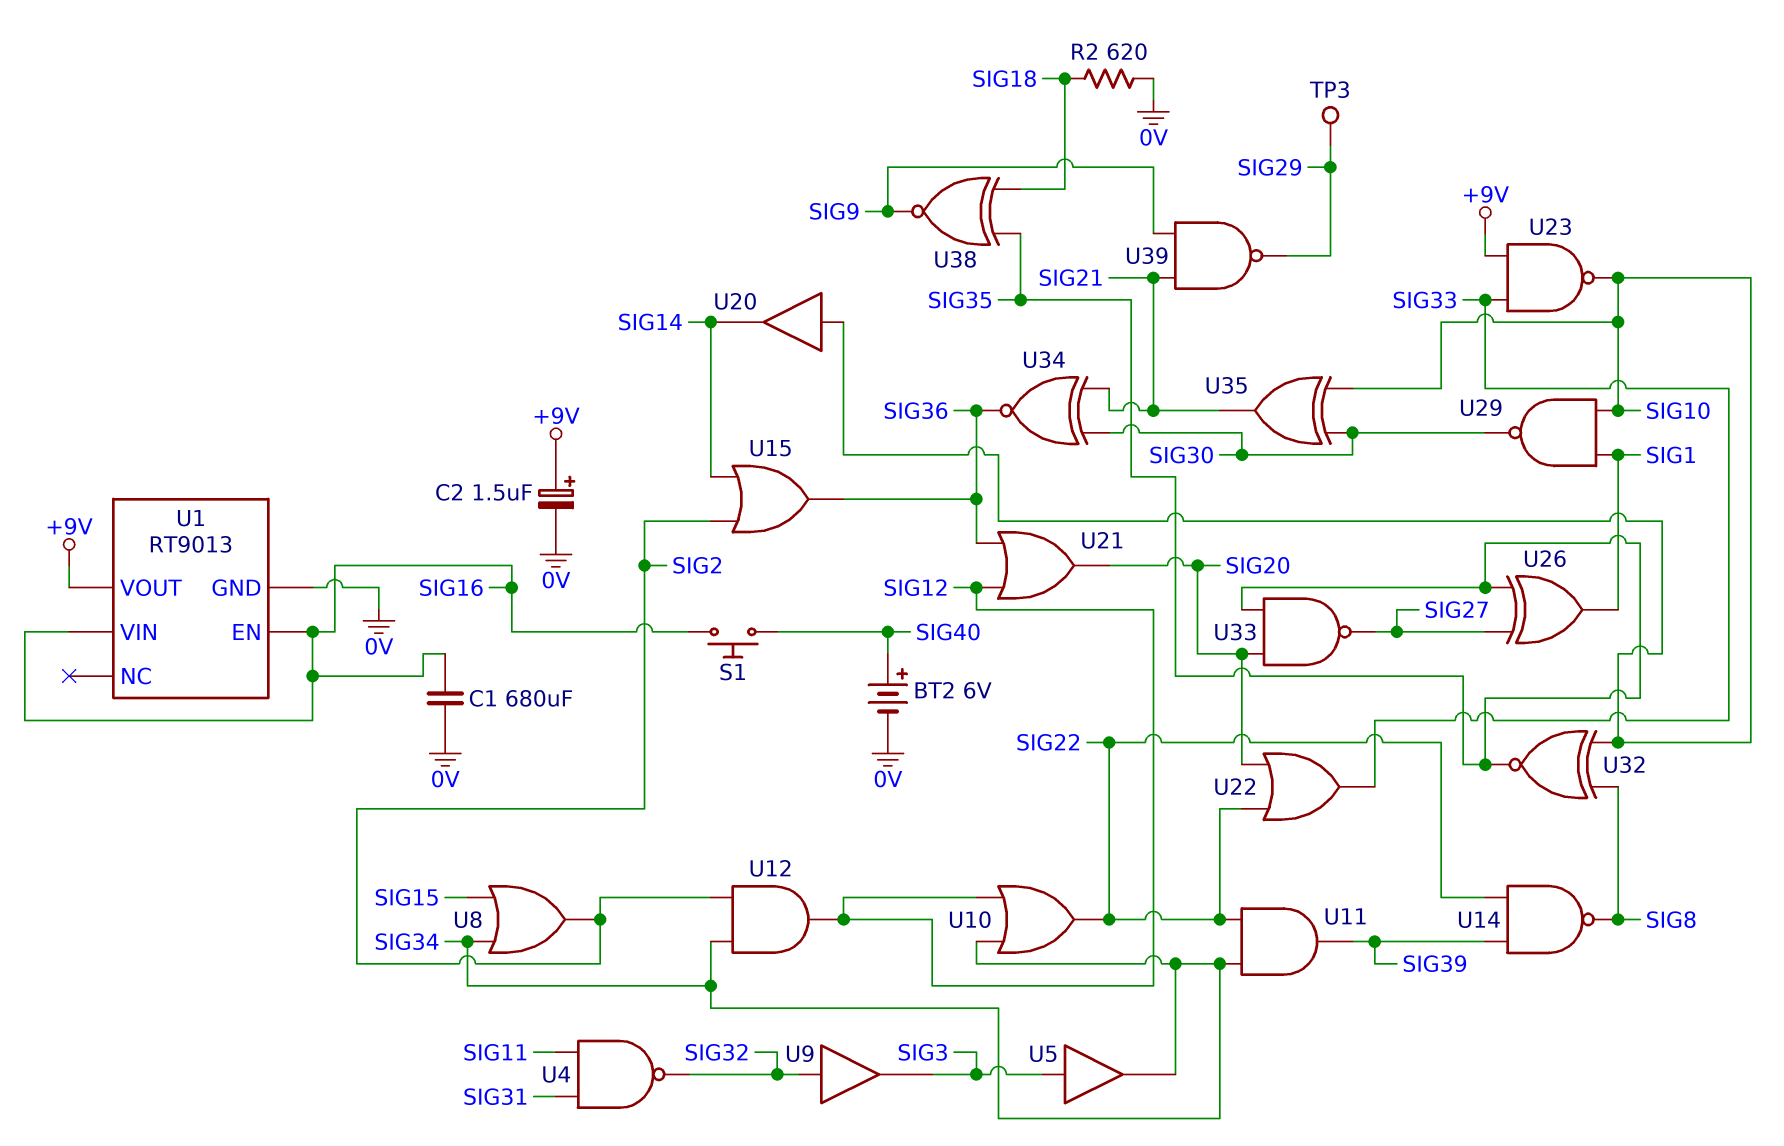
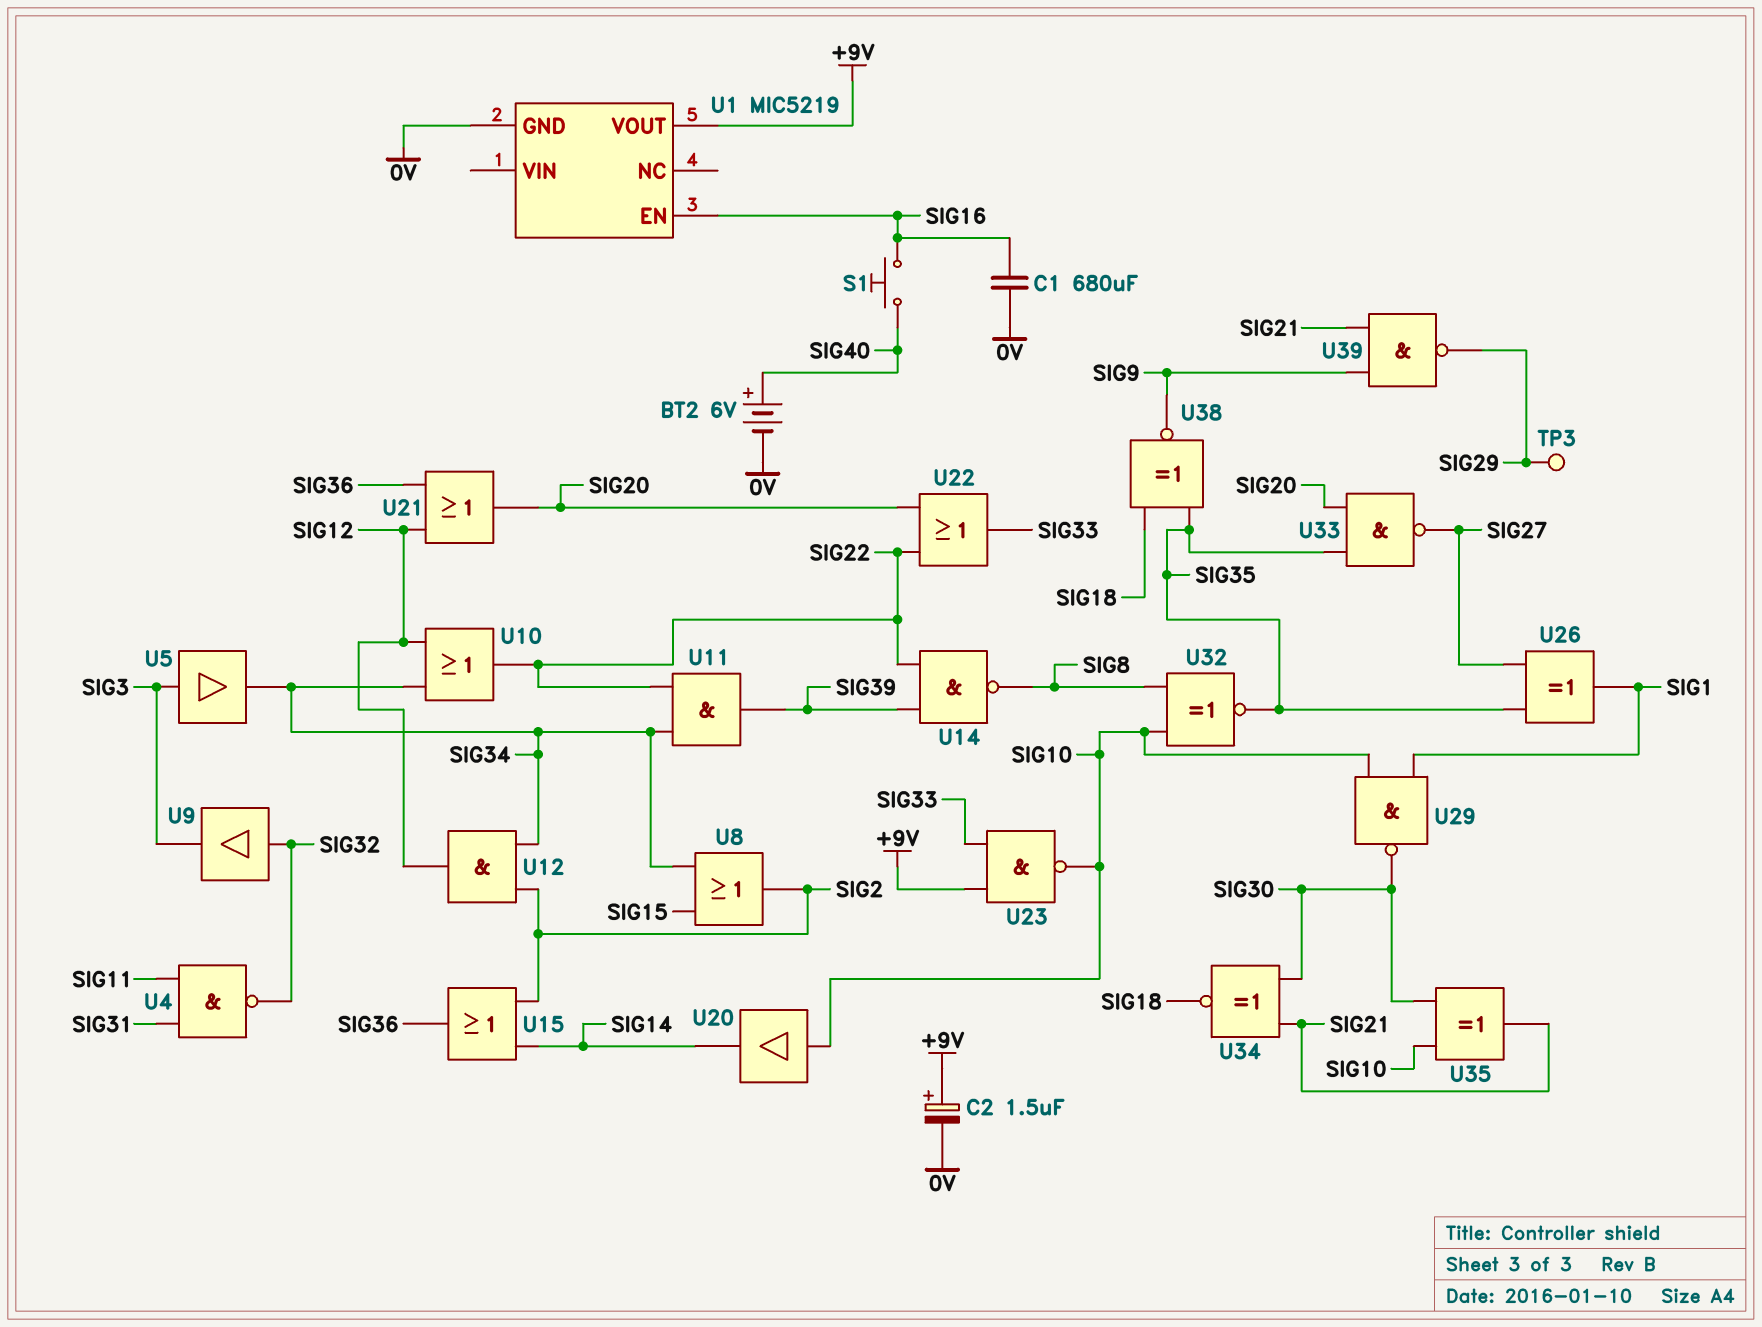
R2: 620 (0V, SIG18) -> none
U1: RT9013 -> MIC5219
U1 pin VIN: SIG16 -> none
U34: XNOR (in SIG21, in SIG30, out SIG36) -> XNOR (in SIG21, in SIG30, out SIG18)

